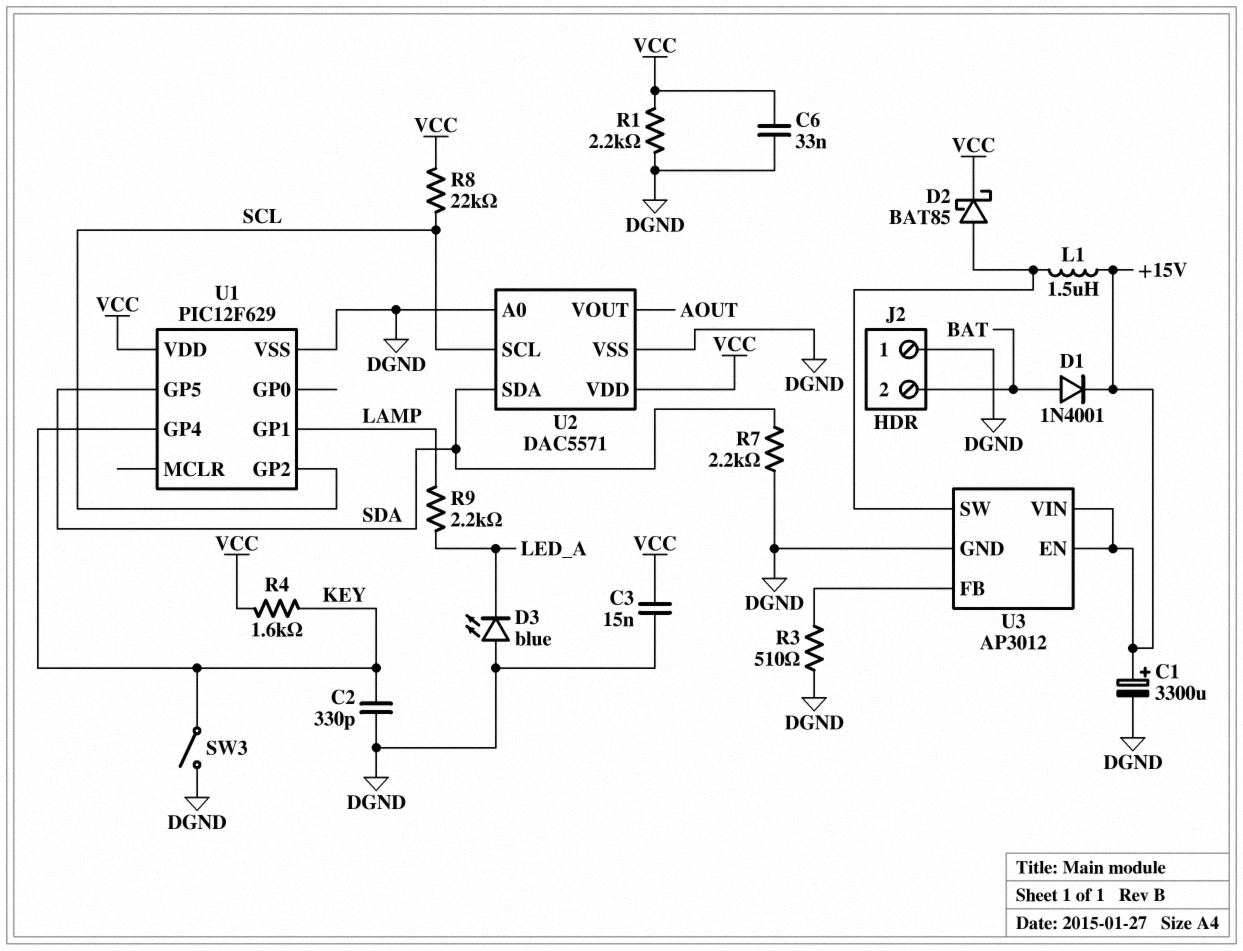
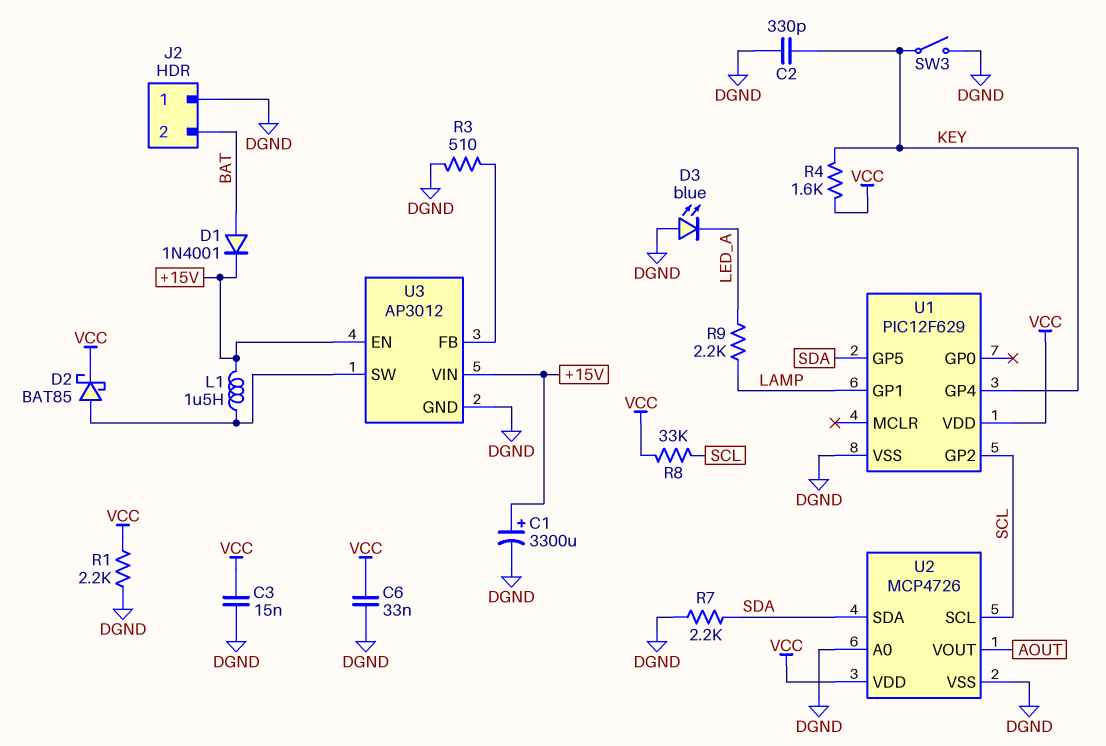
R8: 22k (SCL, VCC) -> 33k (SCL, VCC)
U2: DAC5571 -> MCP4726

